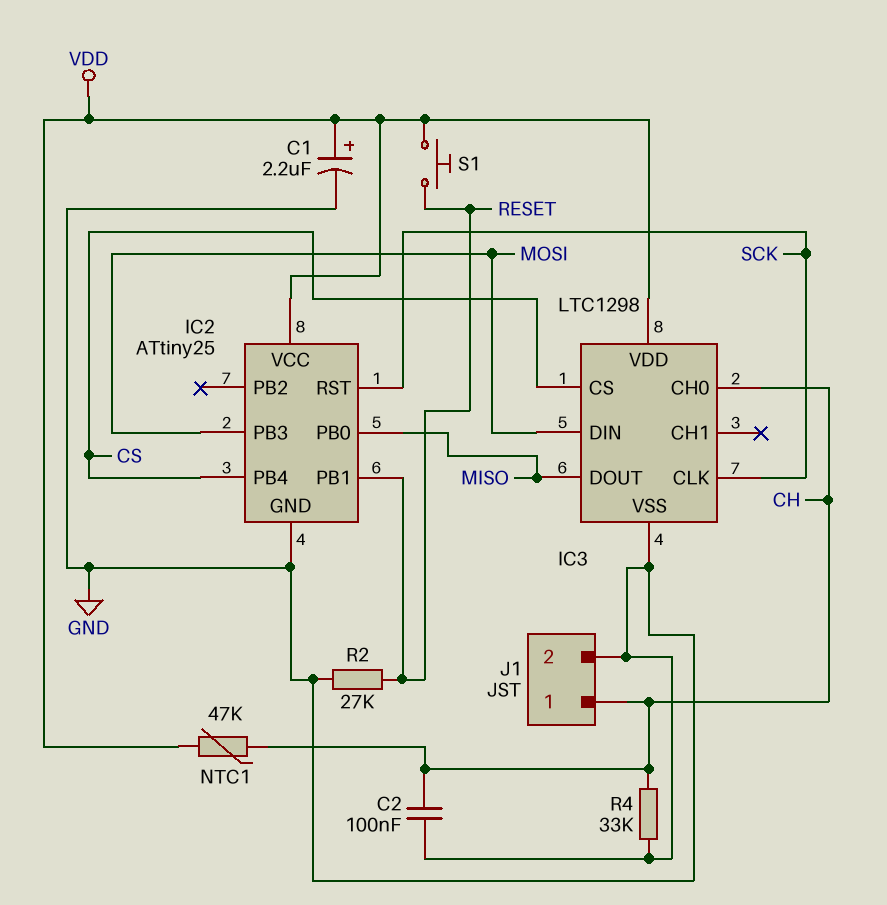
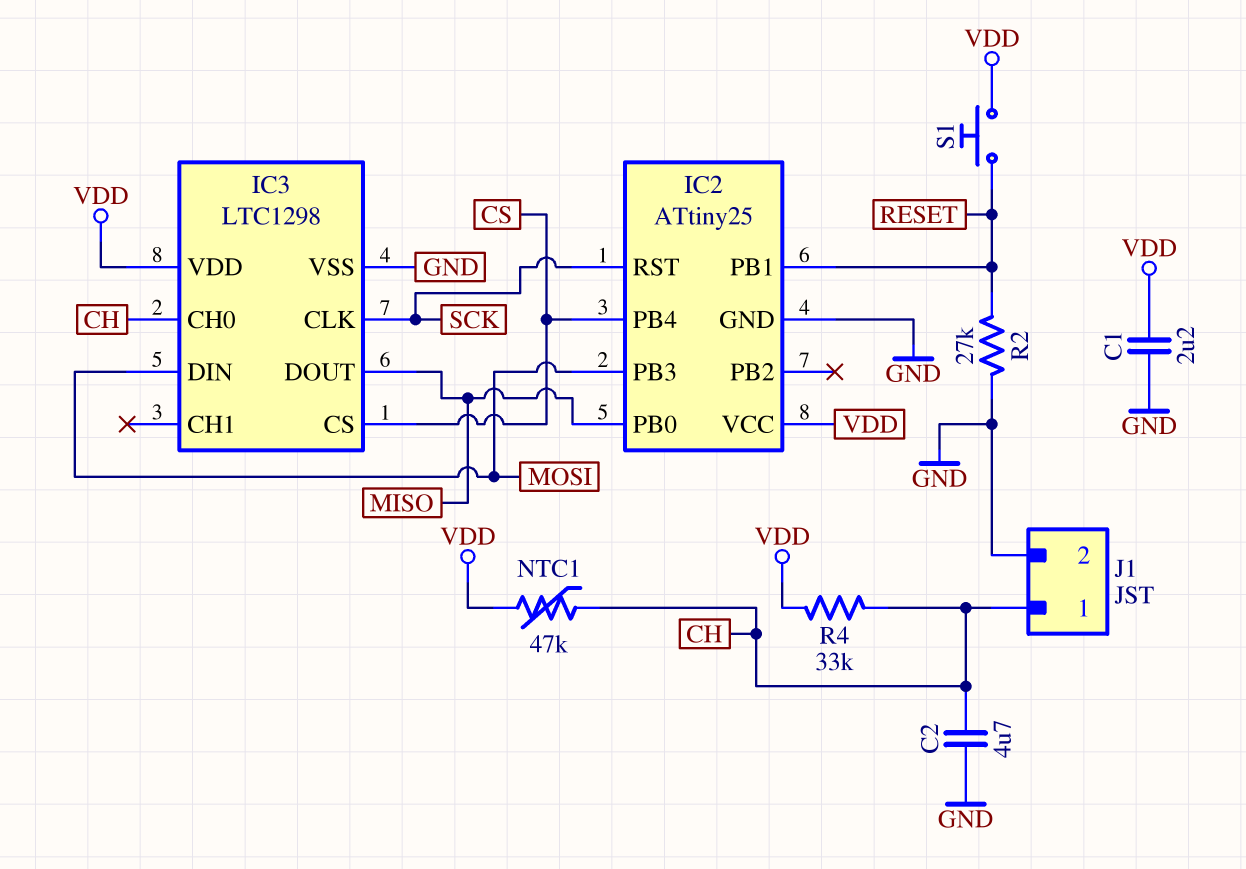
C1: 2.2uF (plus VDD, minus GND) -> 2.2uF (GND, VDD)
C2: 100nF (CH, GND) -> 4.7uF (CH, GND)
R4: 33k (CH, GND) -> 33k (CH, VDD)

